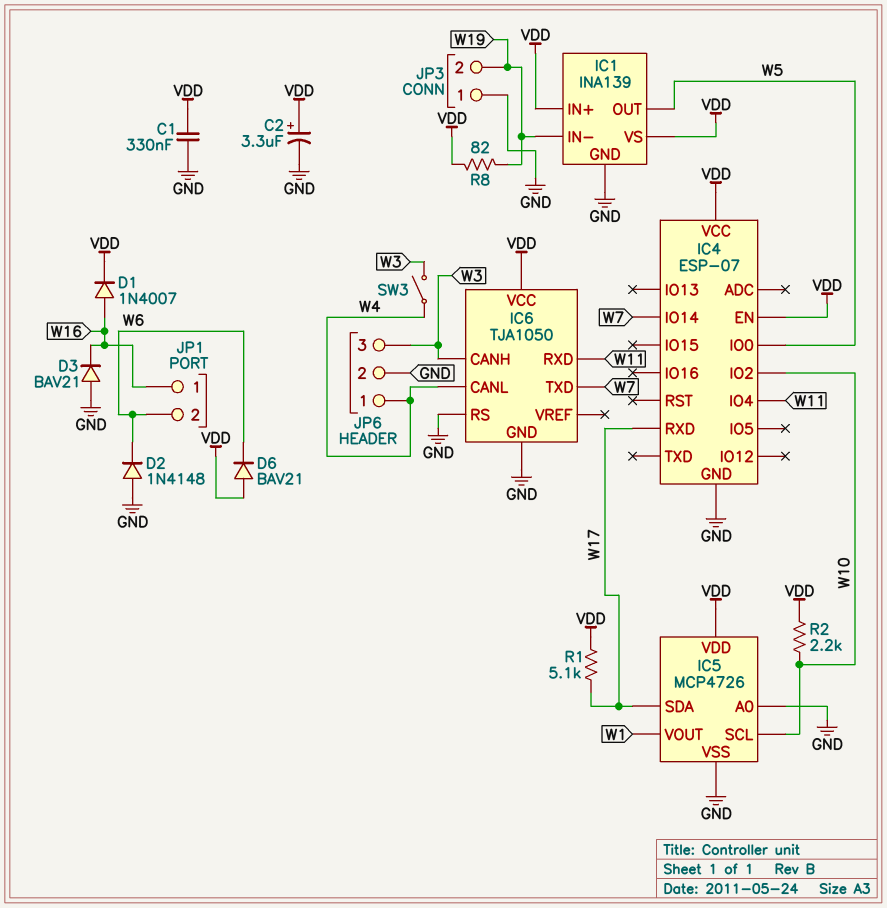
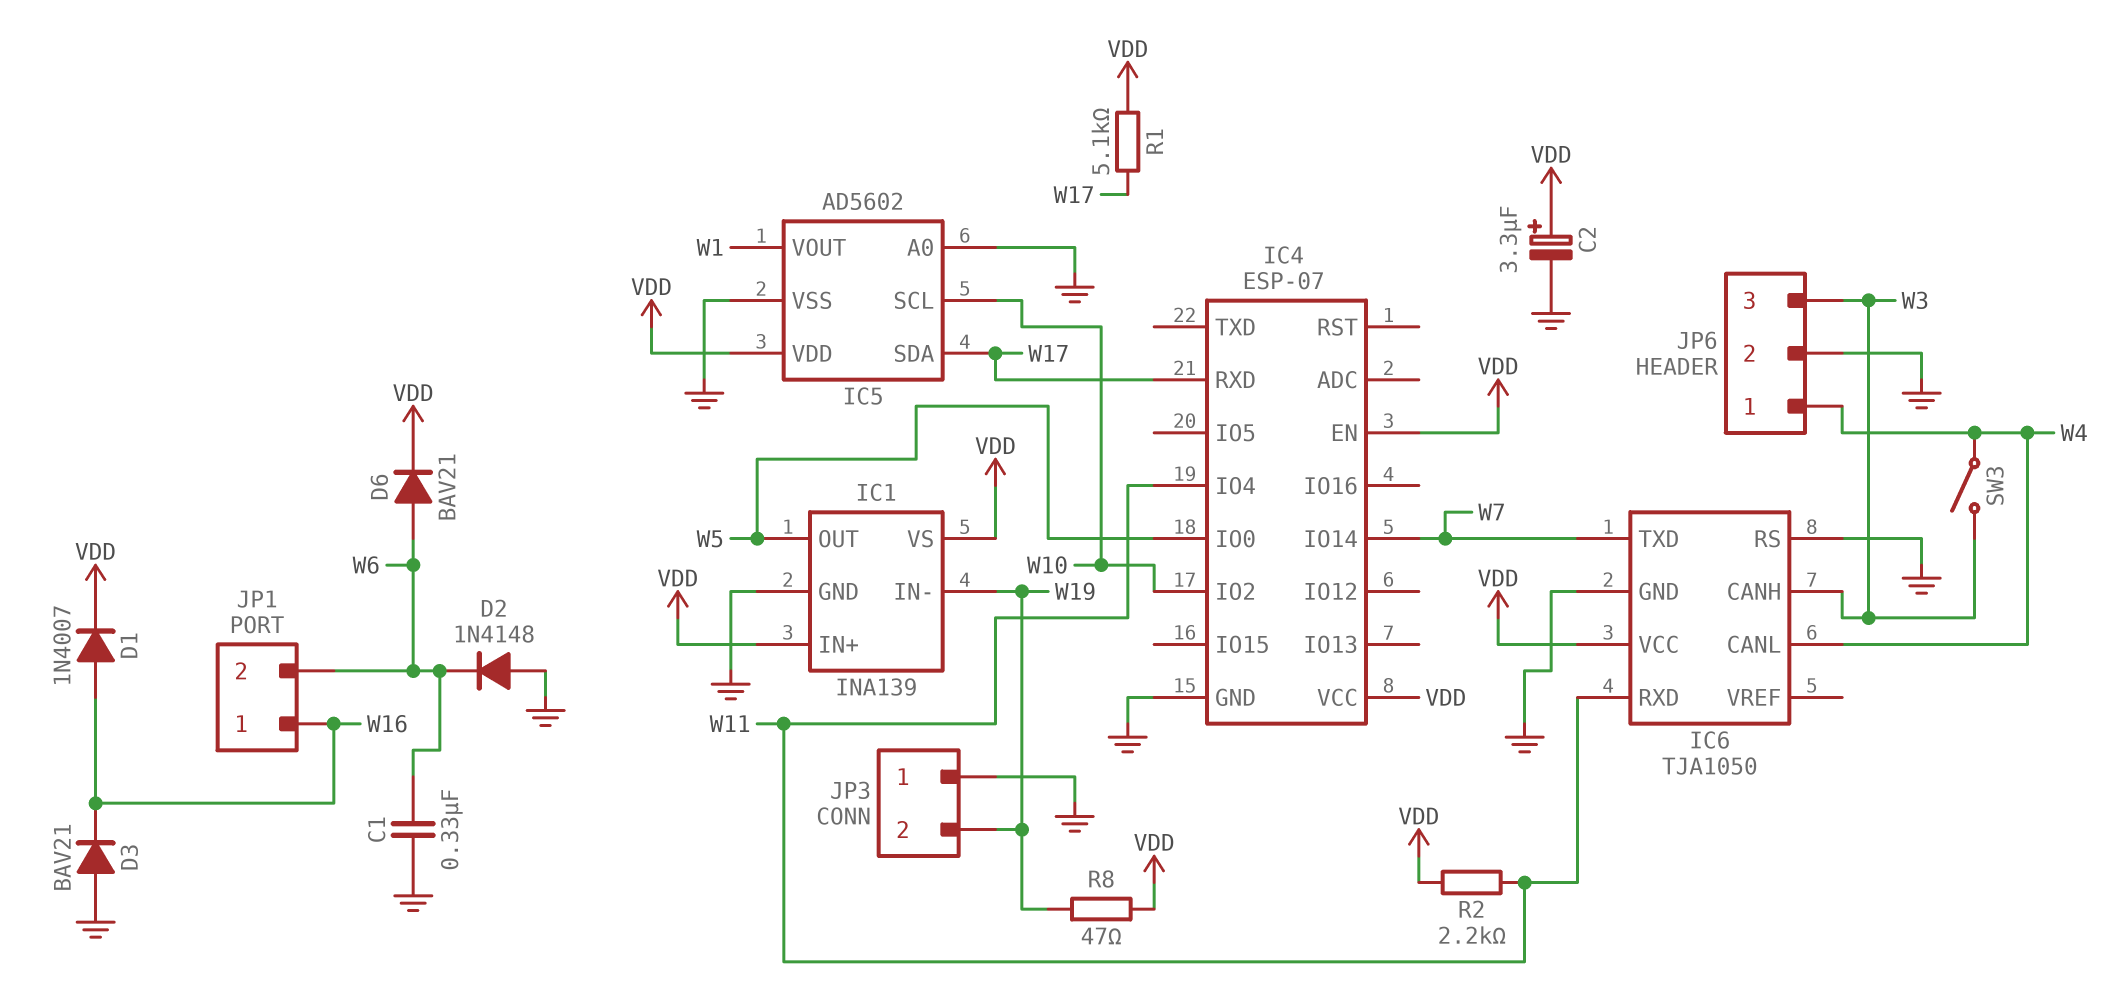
C1: 330nF (GND, VDD) -> 330nF (GND, W6)
D6: diode BAV21 (A VDD, K W6) -> diode BAV21 (A W6, K VDD)
IC5: MCP4726 -> AD5602
R2: 2.2k (VDD, W10) -> 2.2k (VDD, W11)
R8: 82 (VDD, W19) -> 47 (VDD, W19)

